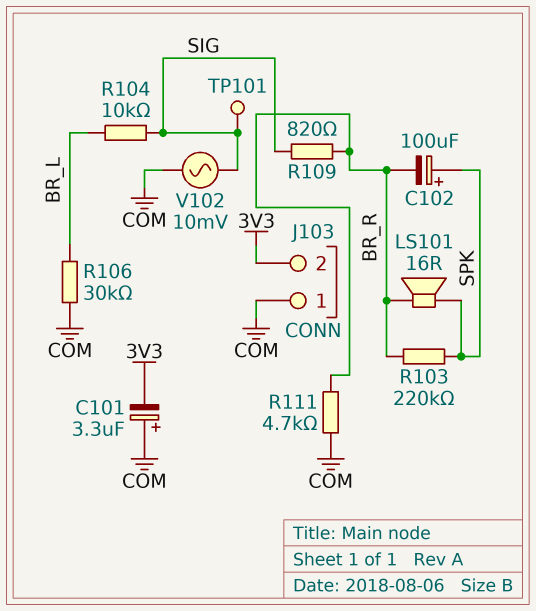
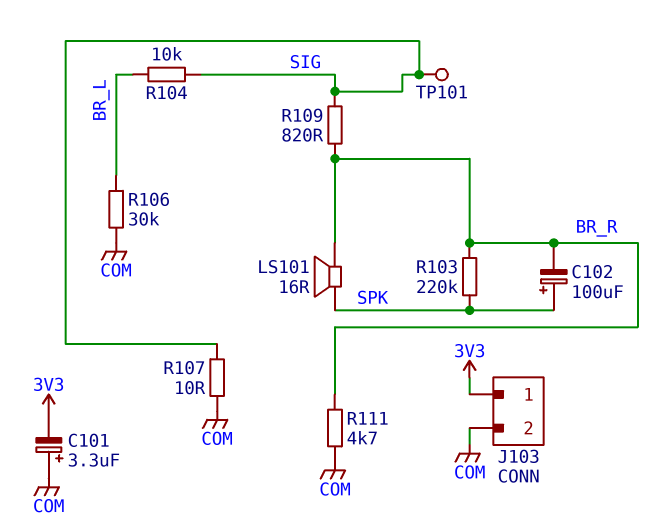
J103 pin 1: COM -> 3V3
J103 pin 2: 3V3 -> COM
R107: none -> 10 (COM, SIG)
V102: AC 10mV (COM, SIG) -> none

